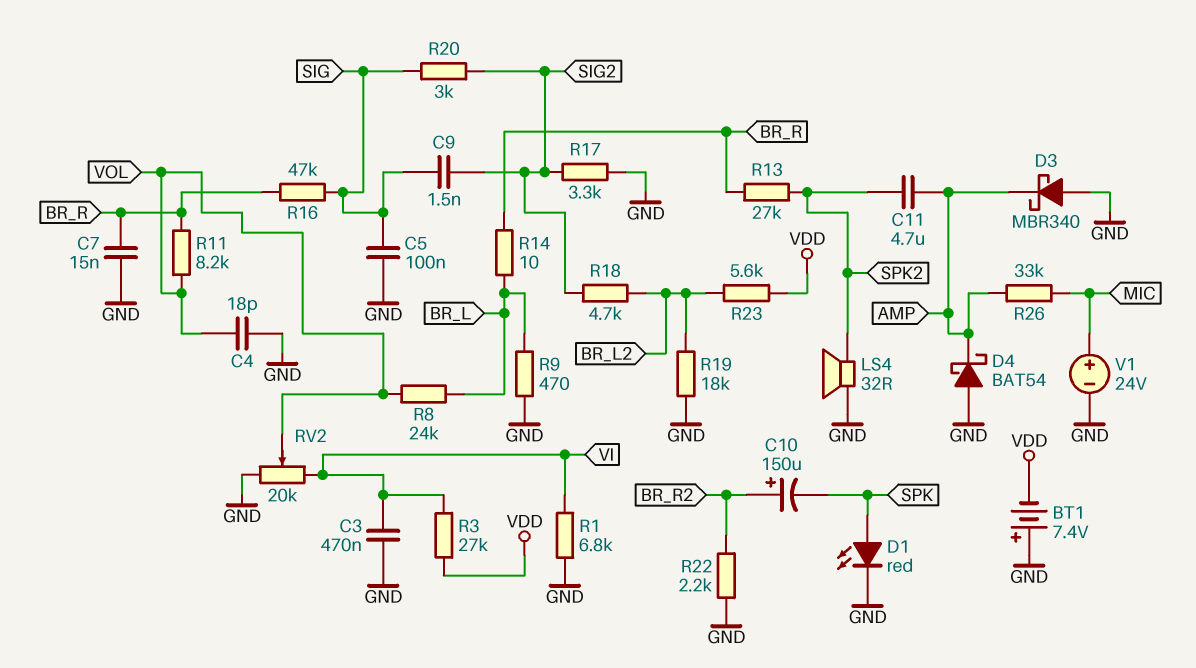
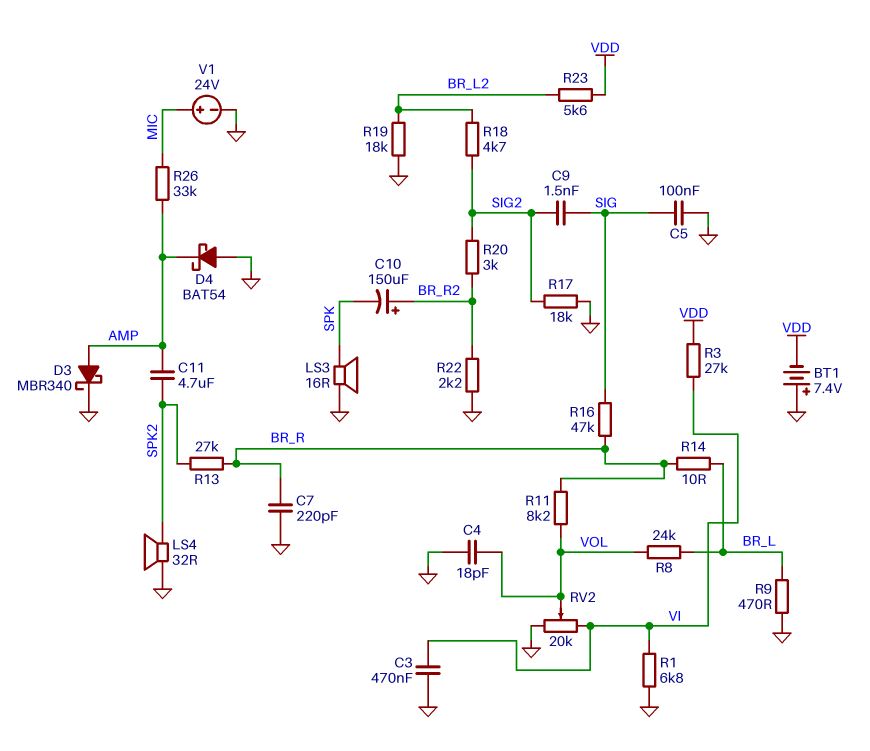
C7: 15nF (BR_R, GND) -> 220pF (BR_R, GND)
D1: LED red (A SPK, K GND) -> none
D3: schottky MBR340 (A GND, K AMP) -> schottky MBR340 (A AMP, K GND)
LS3: none -> speaker 16R (GND, SPK)
R17: 3.3k (GND, SIG2) -> 18k (GND, SIG2)
R20: 3k (SIG, SIG2) -> 3k (BR_R2, SIG2)

